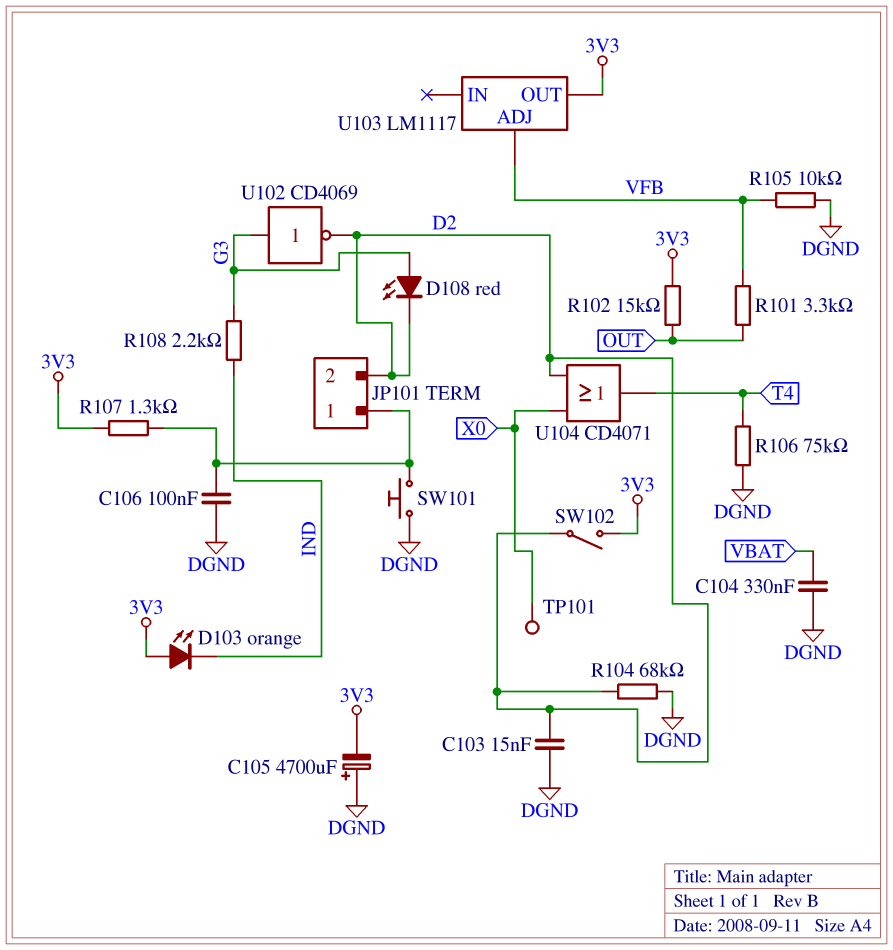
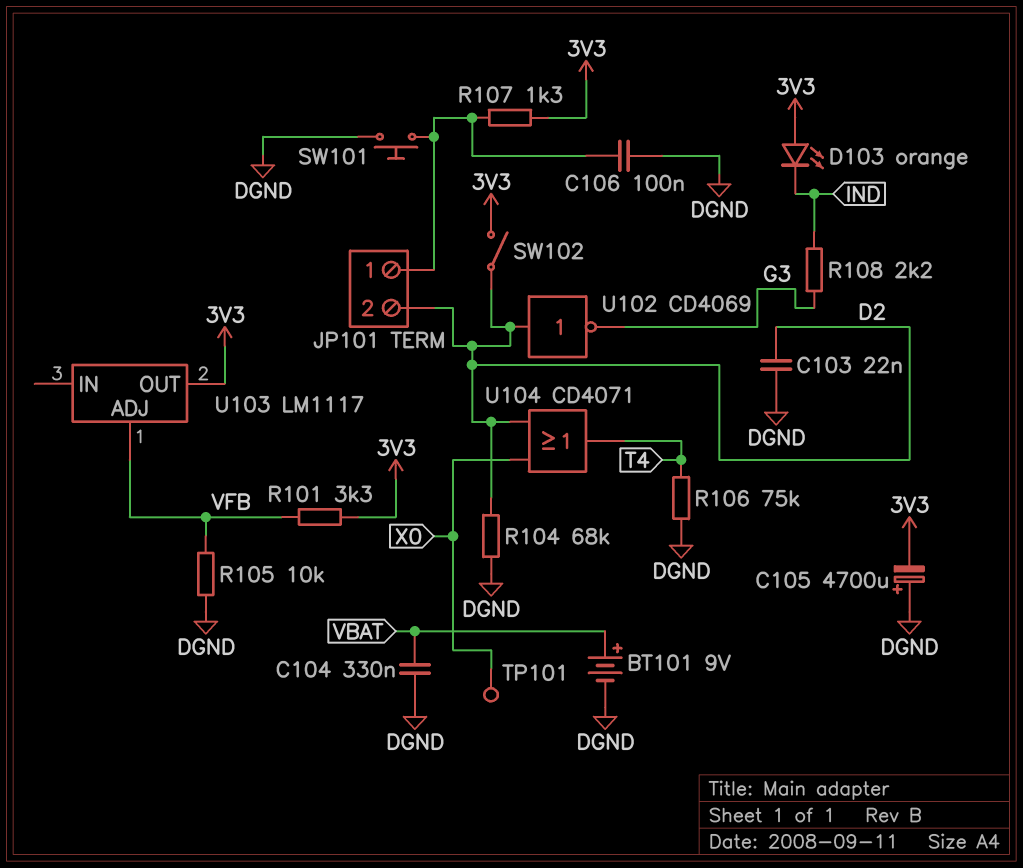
BT101: none -> 9V (plus VBAT, minus DGND)
C103: 15nF (D2, DGND) -> 22nF (D2, DGND)
D108: LED red (A G3, K D2) -> none
R101: 3.3k (OUT, VFB) -> 3.3k (3V3, VFB)
R102: 15k (3V3, OUT) -> none
U102: NOT CD4069 (in G3, out D2) -> NOT CD4069 (in D2, out G3)

